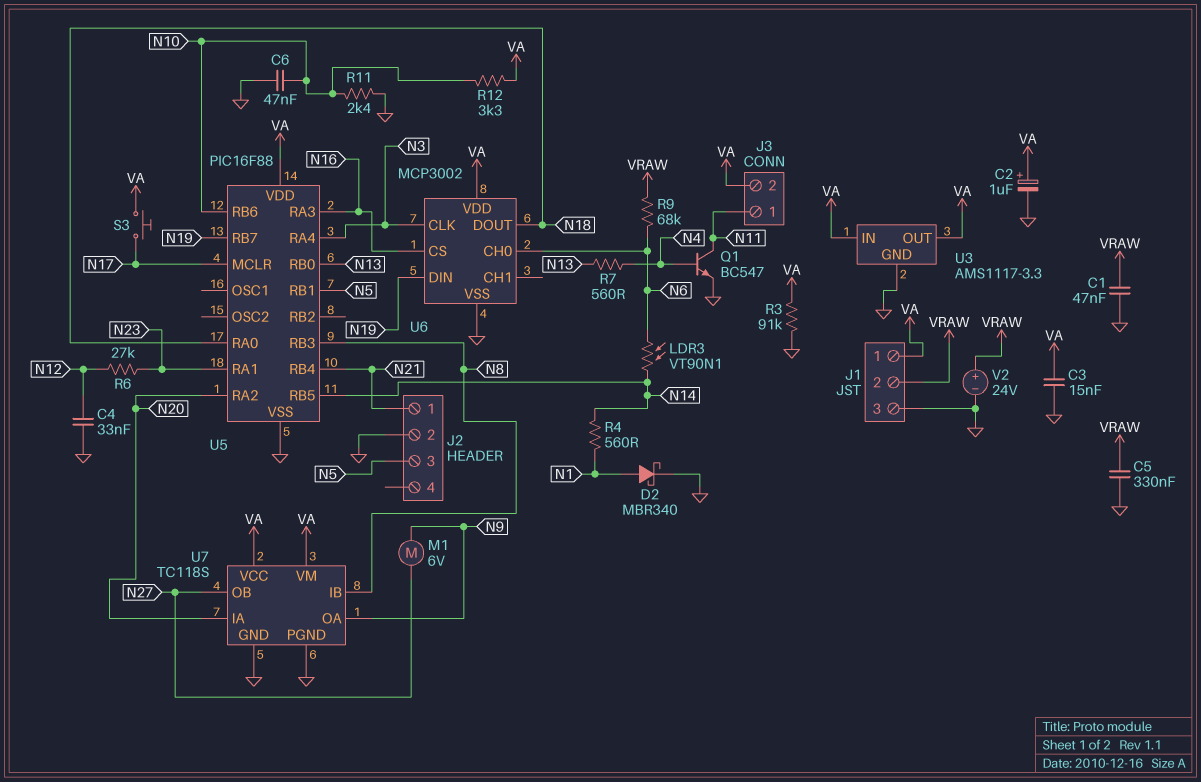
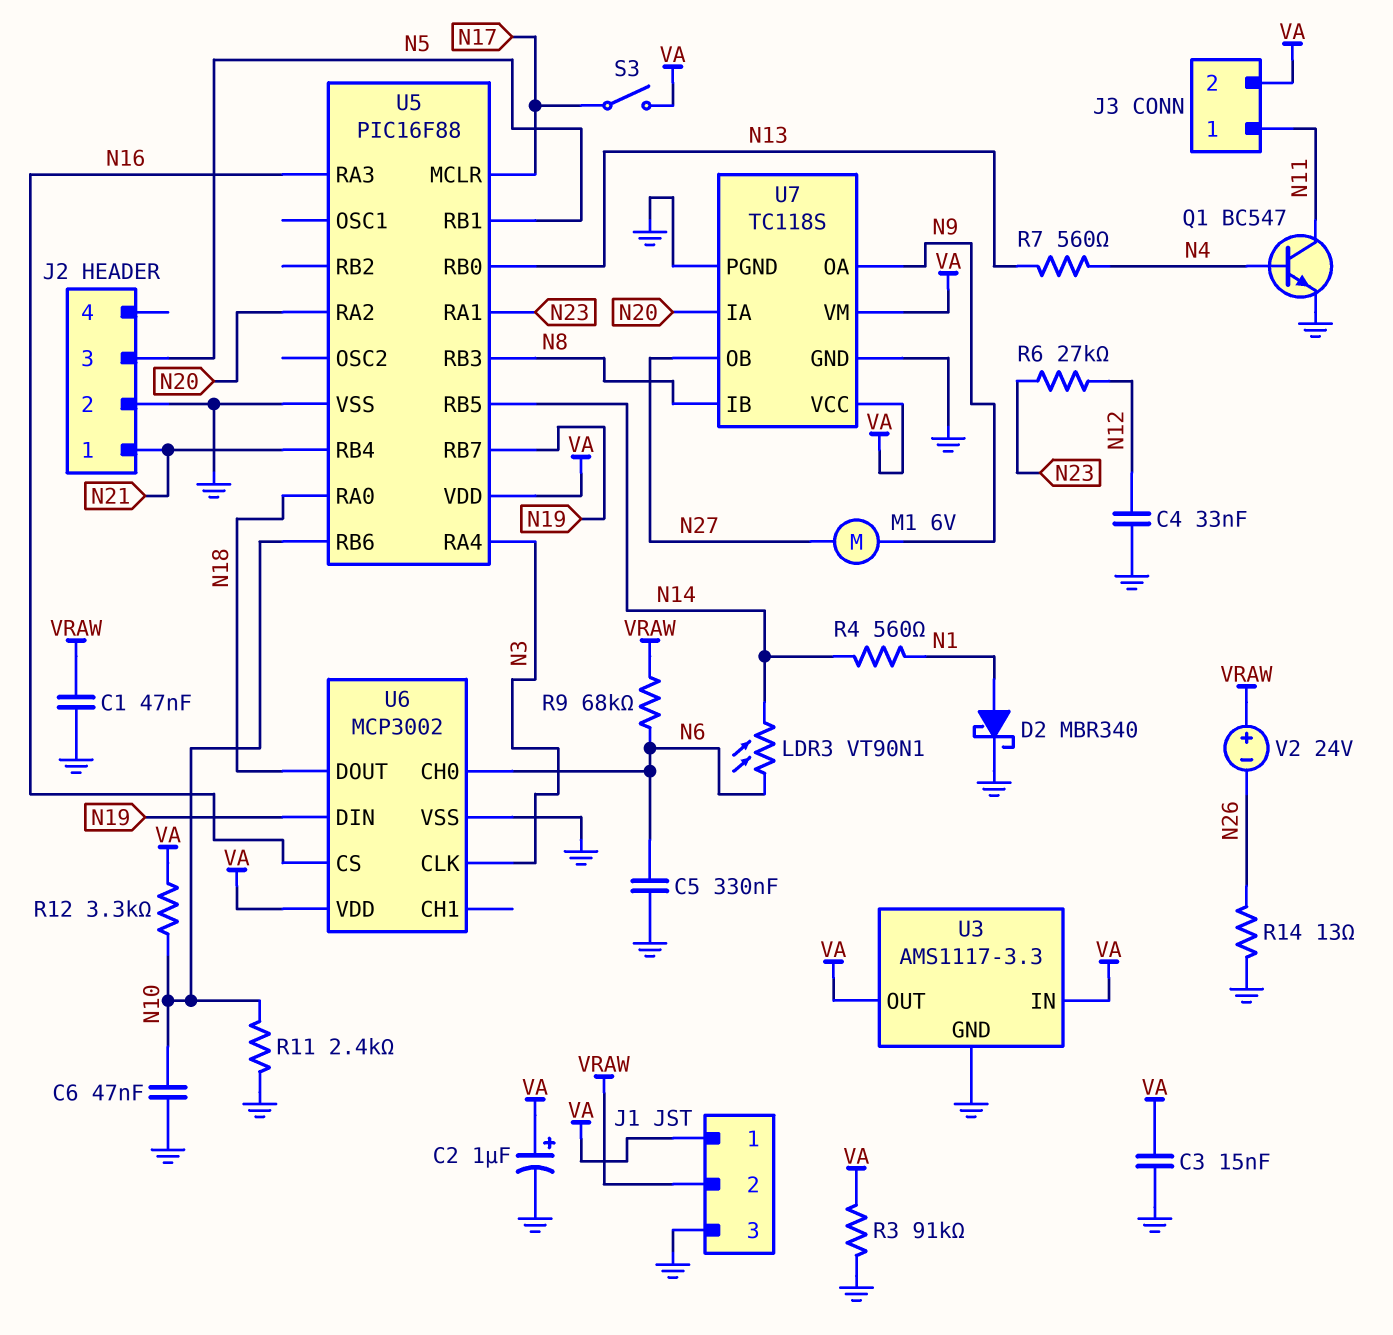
C5: 330nF (GND, VRAW) -> 330nF (GND, N6)
R14: none -> 13 (GND, N26)
S3: button (N17, VA) -> switch (N17, VA)
V2: 24V (plus VRAW, minus GND) -> 24V (plus VRAW, minus N26)

